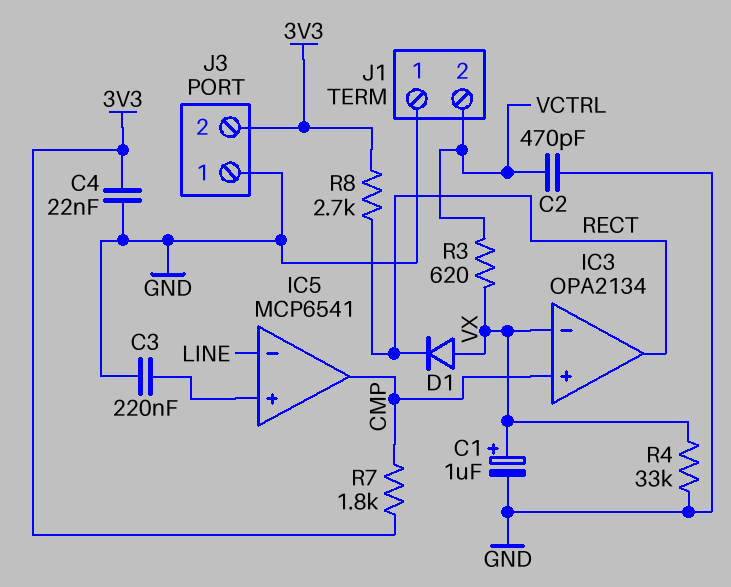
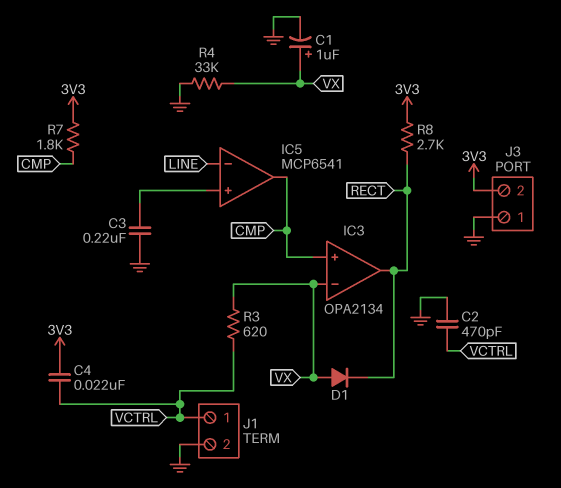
C4: 22nF (3V3, GND) -> 22nF (3V3, VCTRL)
J1 pin 1: GND -> VCTRL
J1 pin 2: VCTRL -> GND

